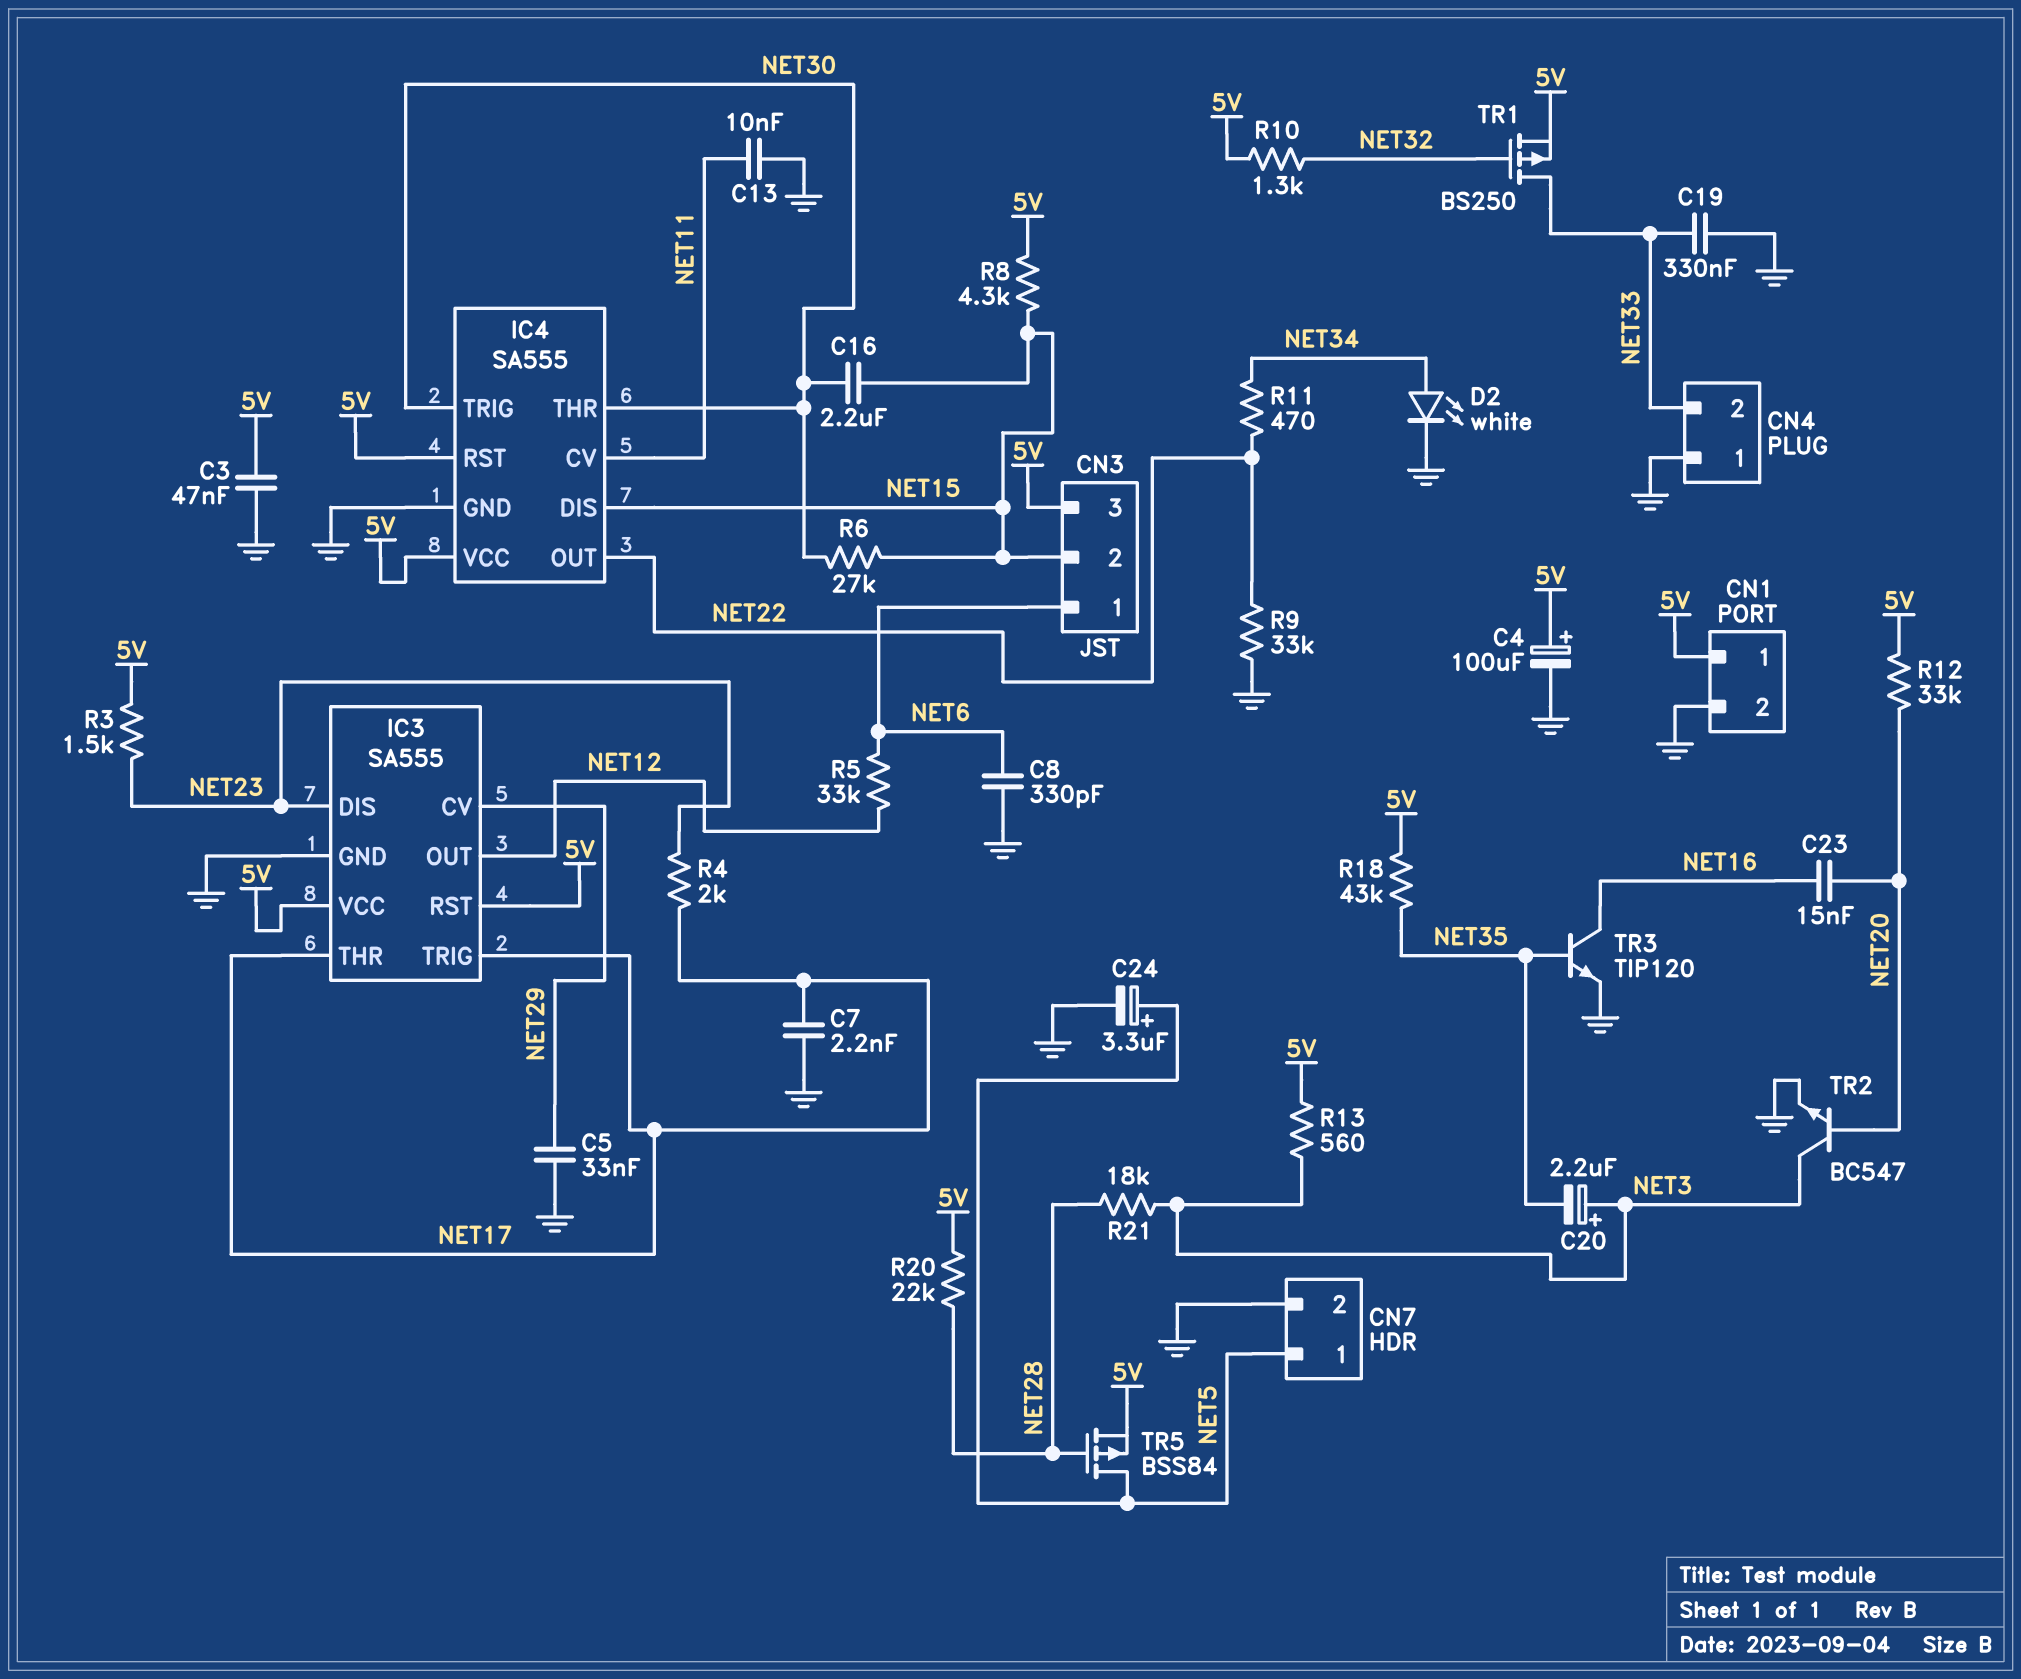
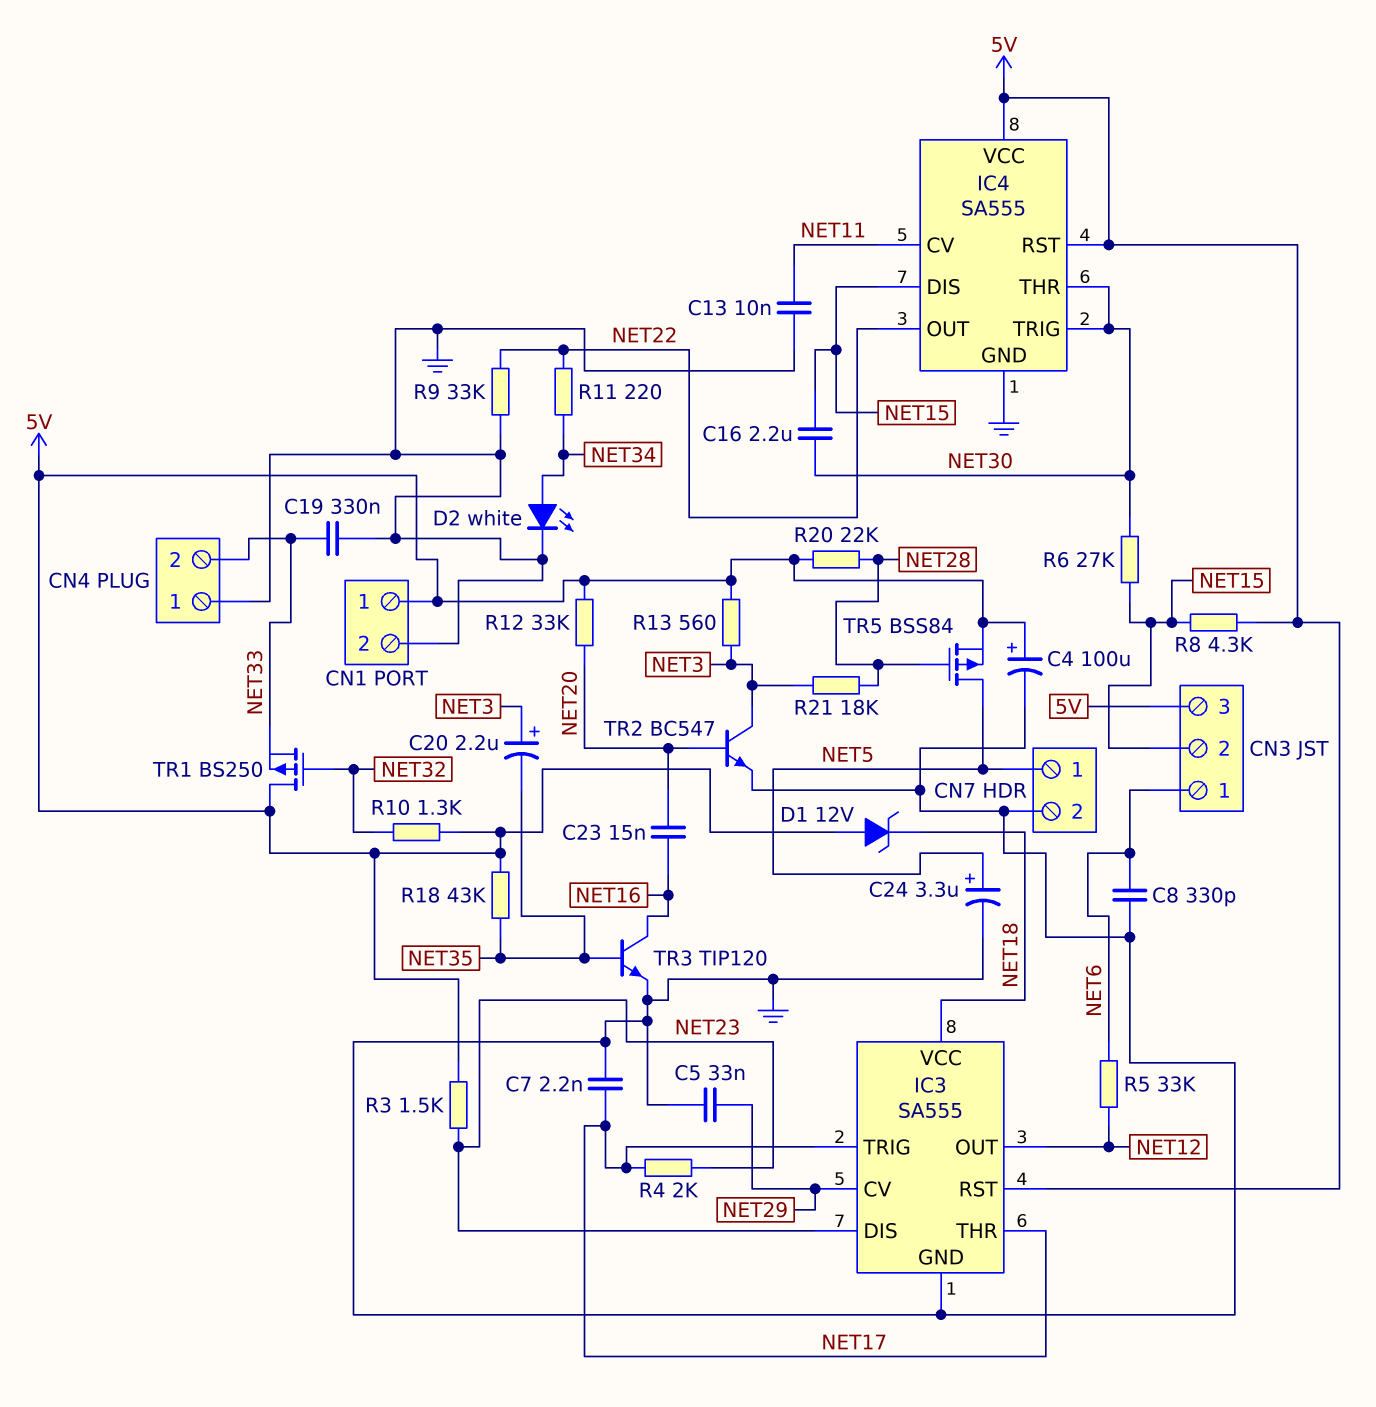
C3: 47nF (5V, GND) -> none
D1: none -> zener 12V (A 5V, K NET18)
IC3 pin VCC: 5V -> NET18
R11: 470 (NET22, NET34) -> 220 (NET22, NET34)
TR1: PMOS BS250 (G NET32, D NET33, S 5V) -> PMOS BS250 (G NET32, D 5V, S NET33)

